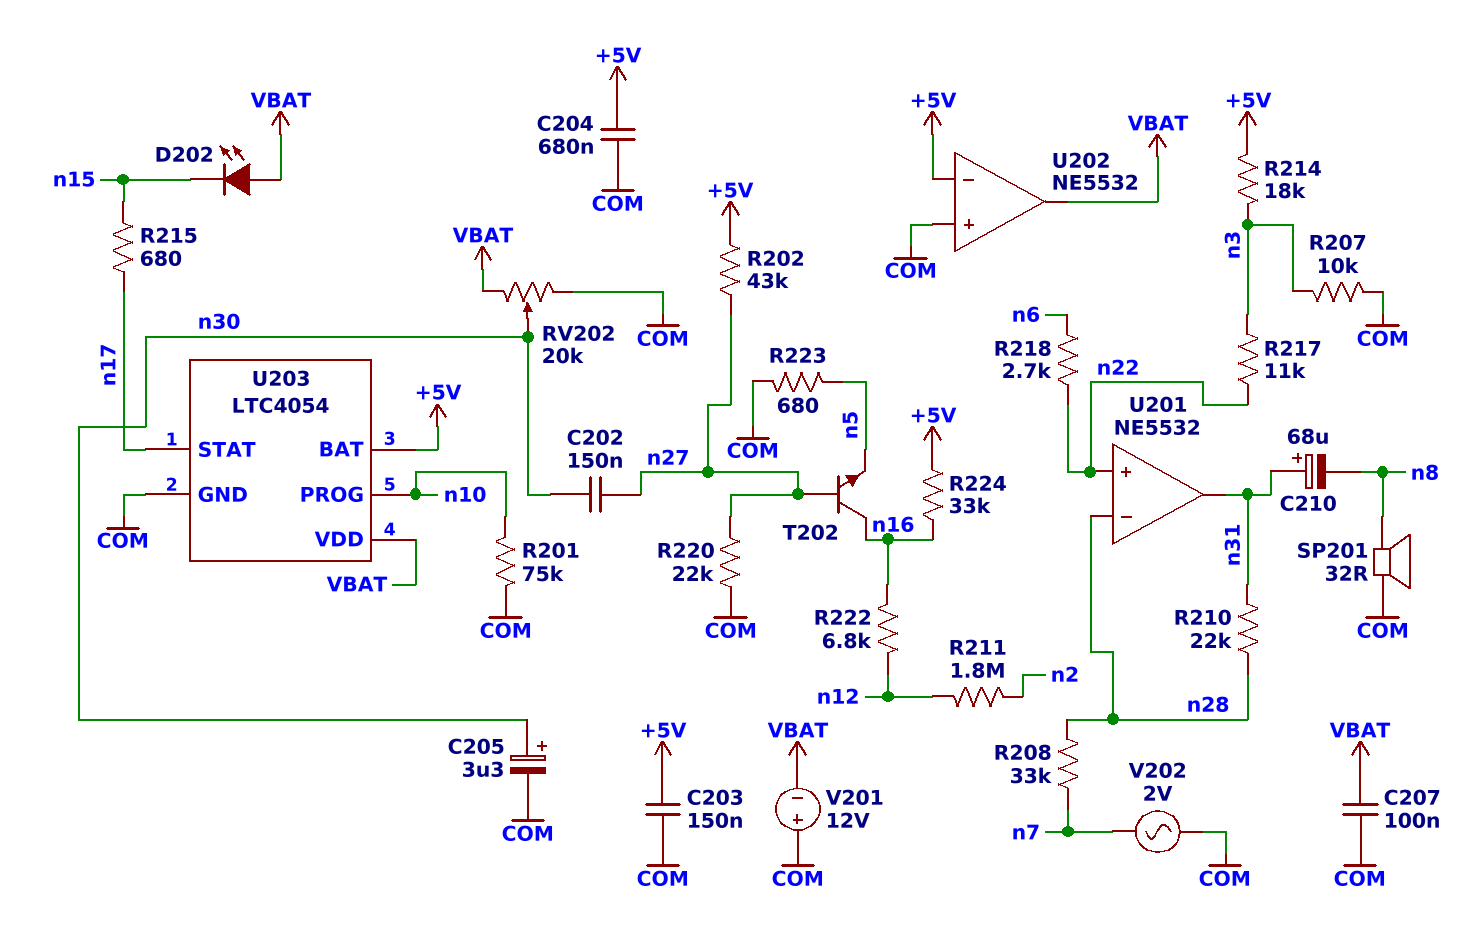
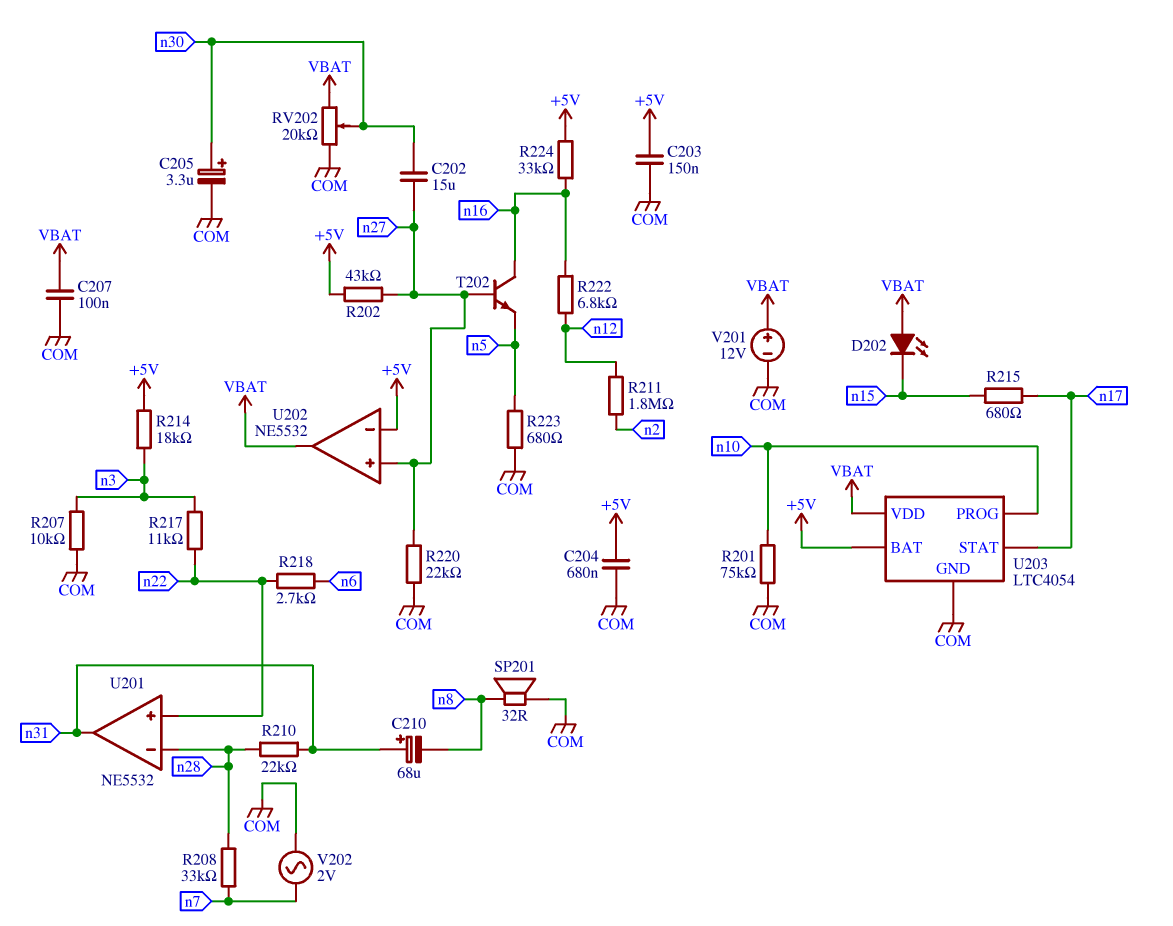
C202: 150nF (n27, n30) -> 15uF (n27, n30)
U202 pin in+: COM -> n27
V201: 12V (plus COM, minus VBAT) -> 12V (plus VBAT, minus COM)

